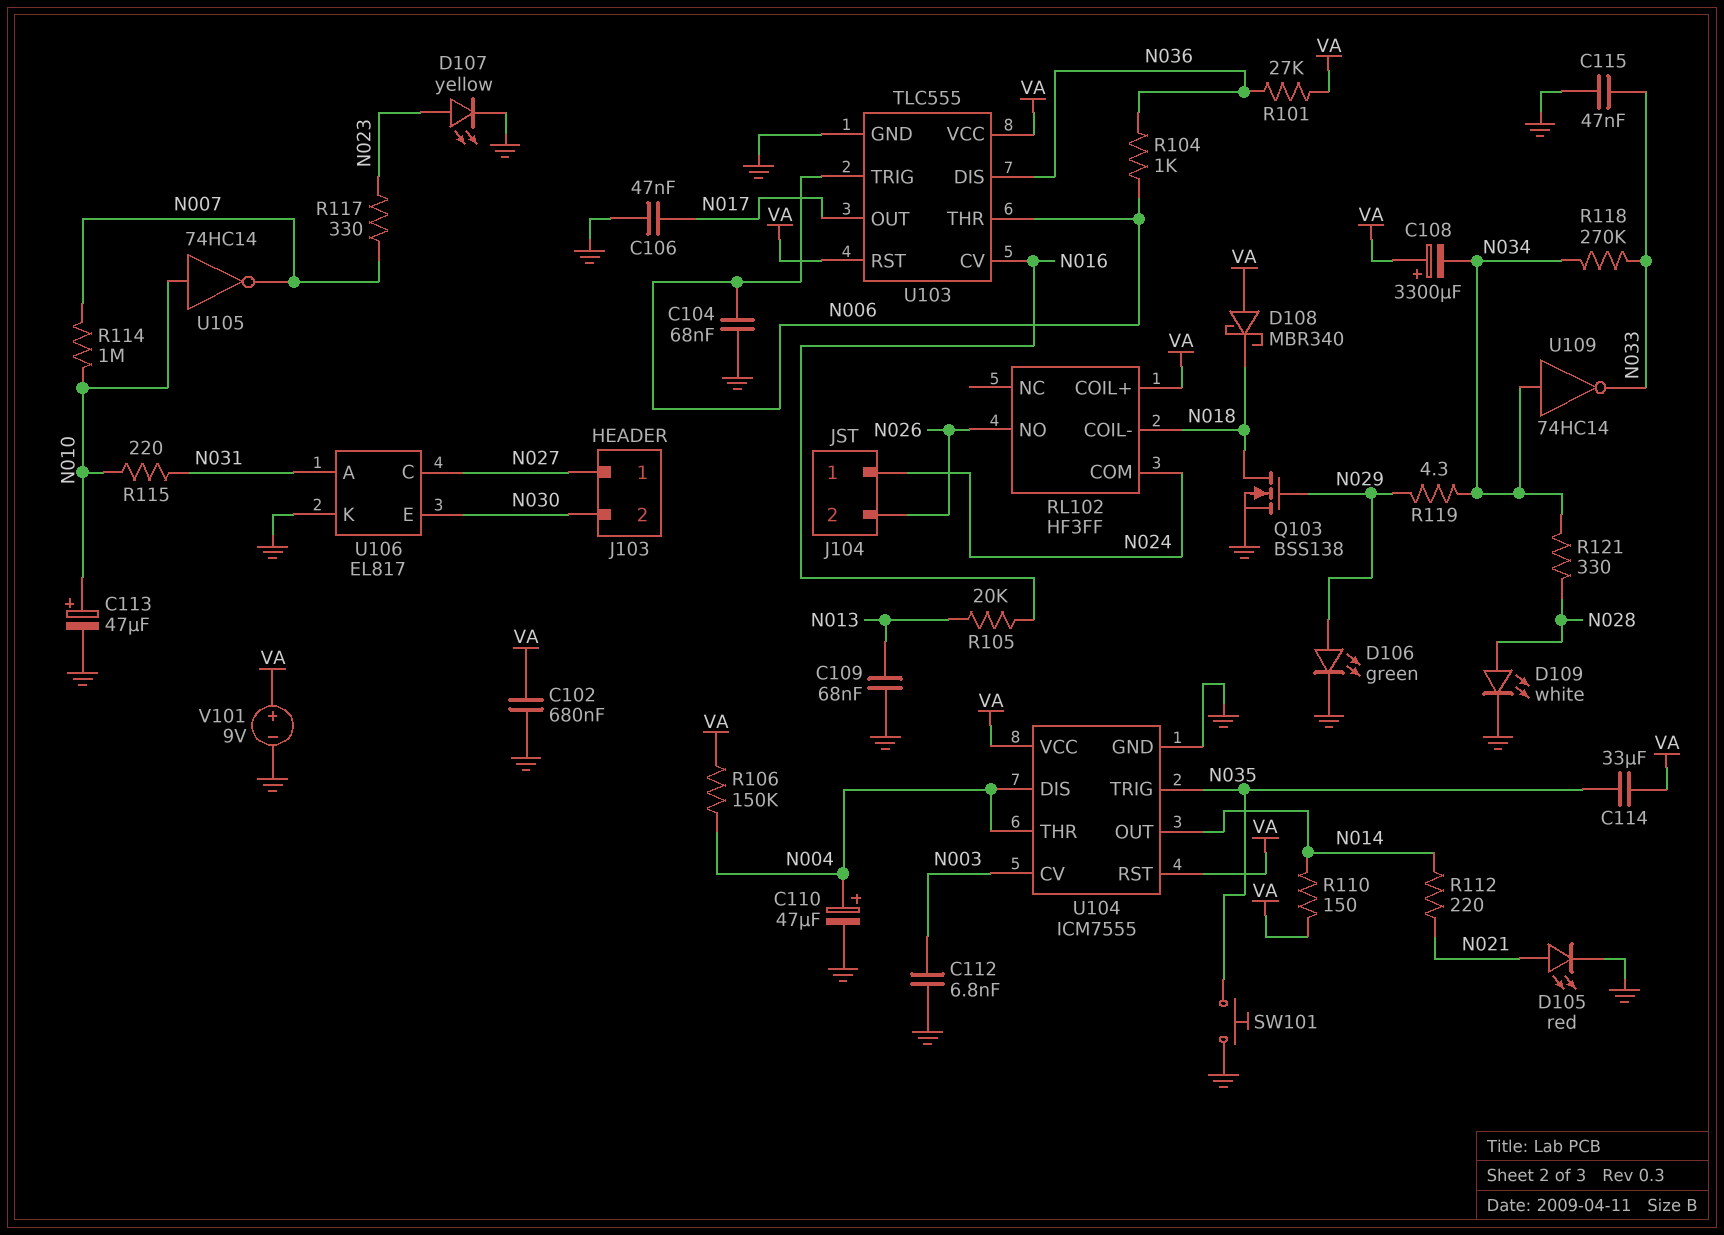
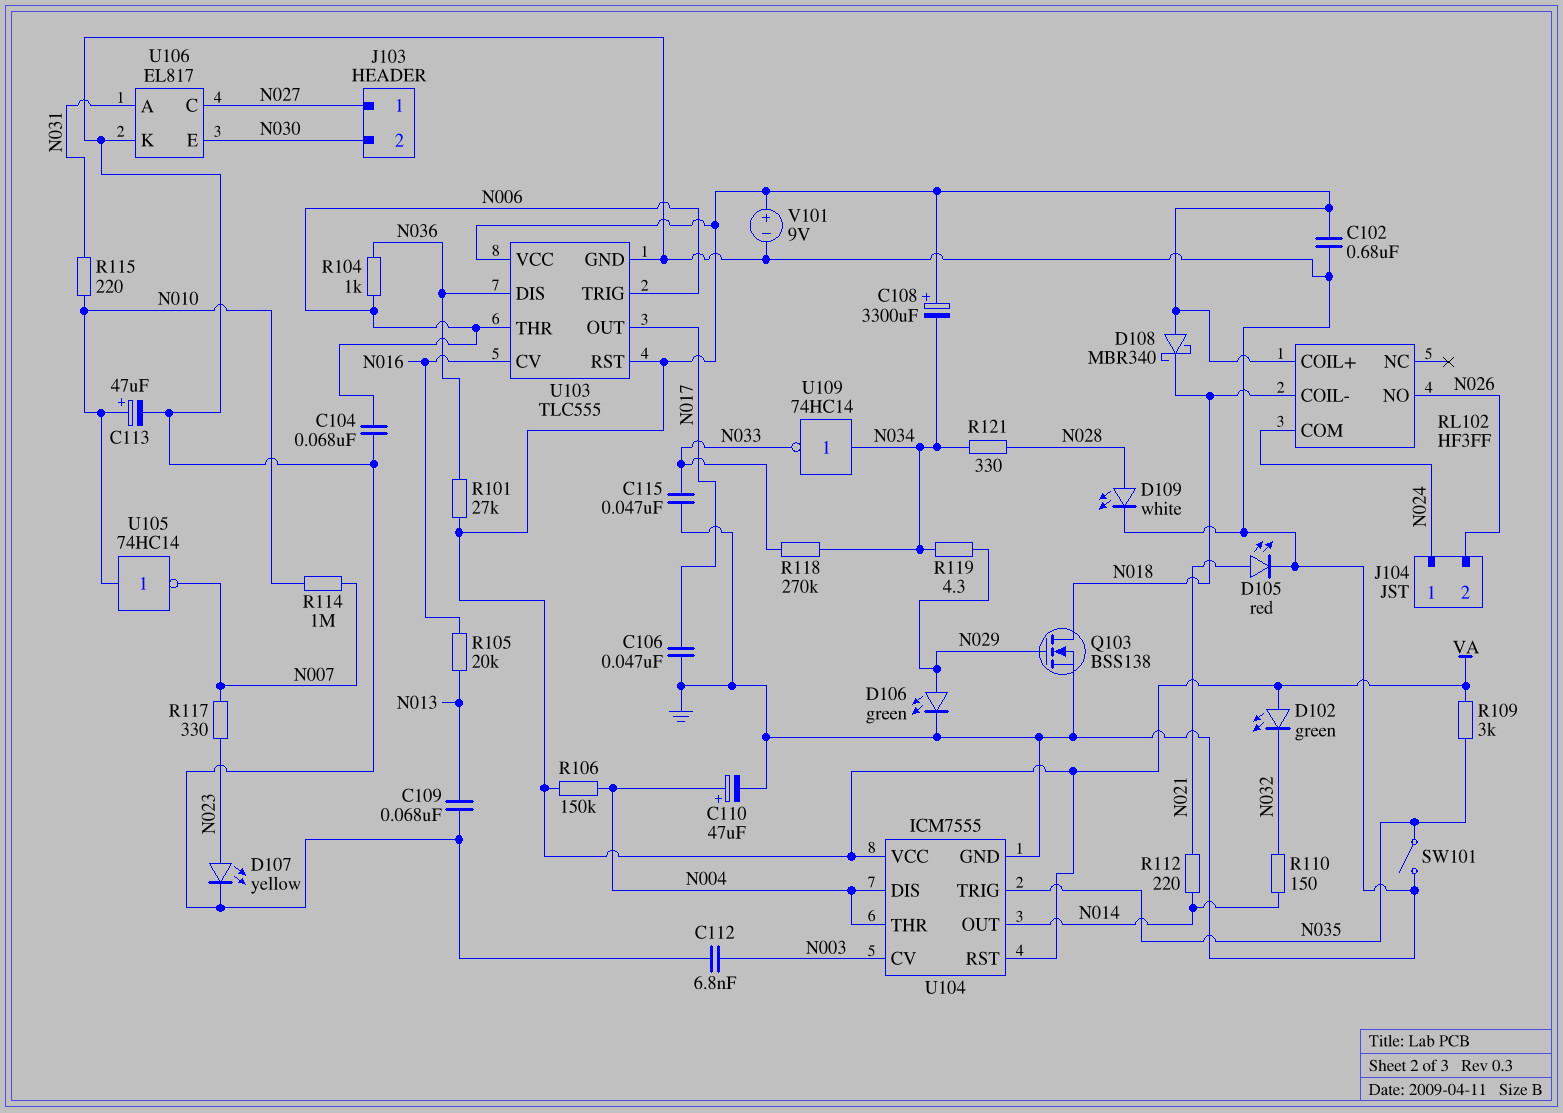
C114: 33uF (N035, VA) -> none
D102: none -> LED green (A VA, K N032)
R109: none -> 3k (N035, VA)
R110: 150 (N014, VA) -> 150 (N014, N032)
SW101: button (GND, N035) -> switch (GND, N035)

